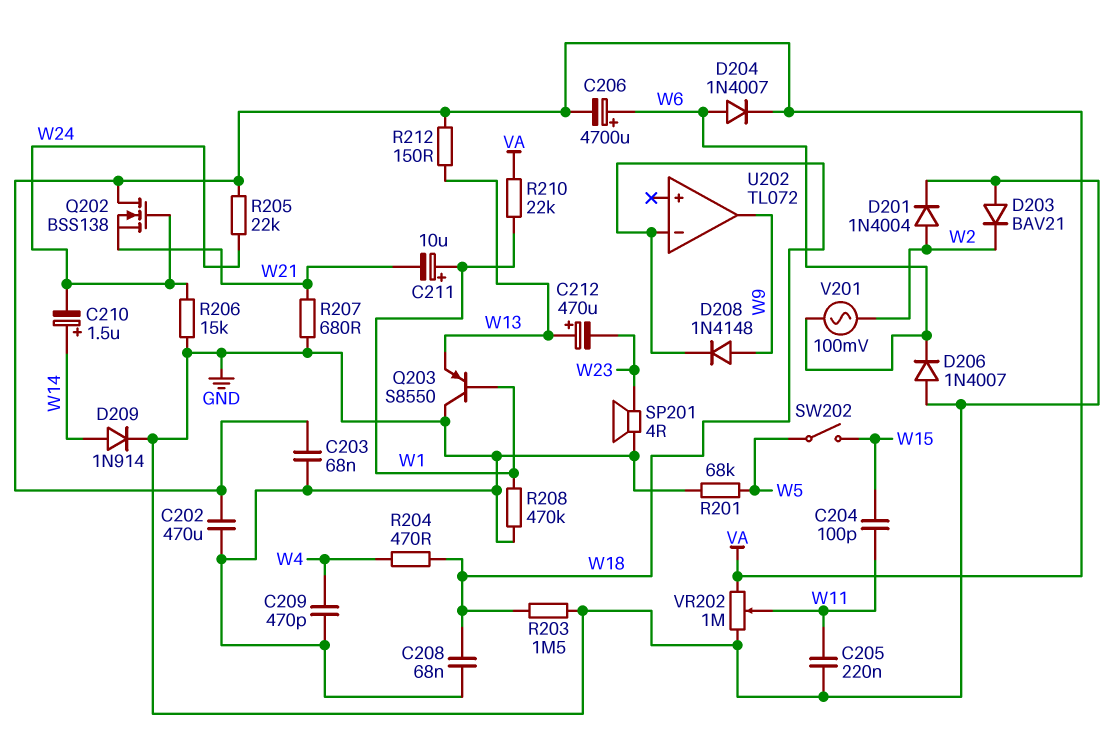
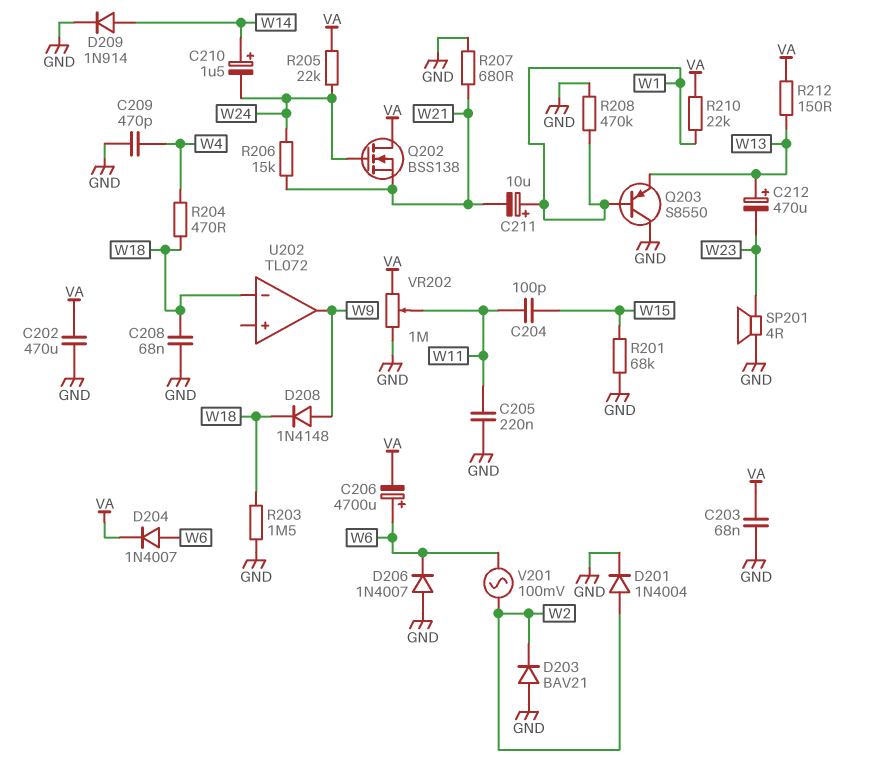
R201: 68k (GND, W5) -> 68k (GND, W15)
R206: 15k (GND, W24) -> 15k (W21, W24)
SW202: switch (W5, W15) -> none

